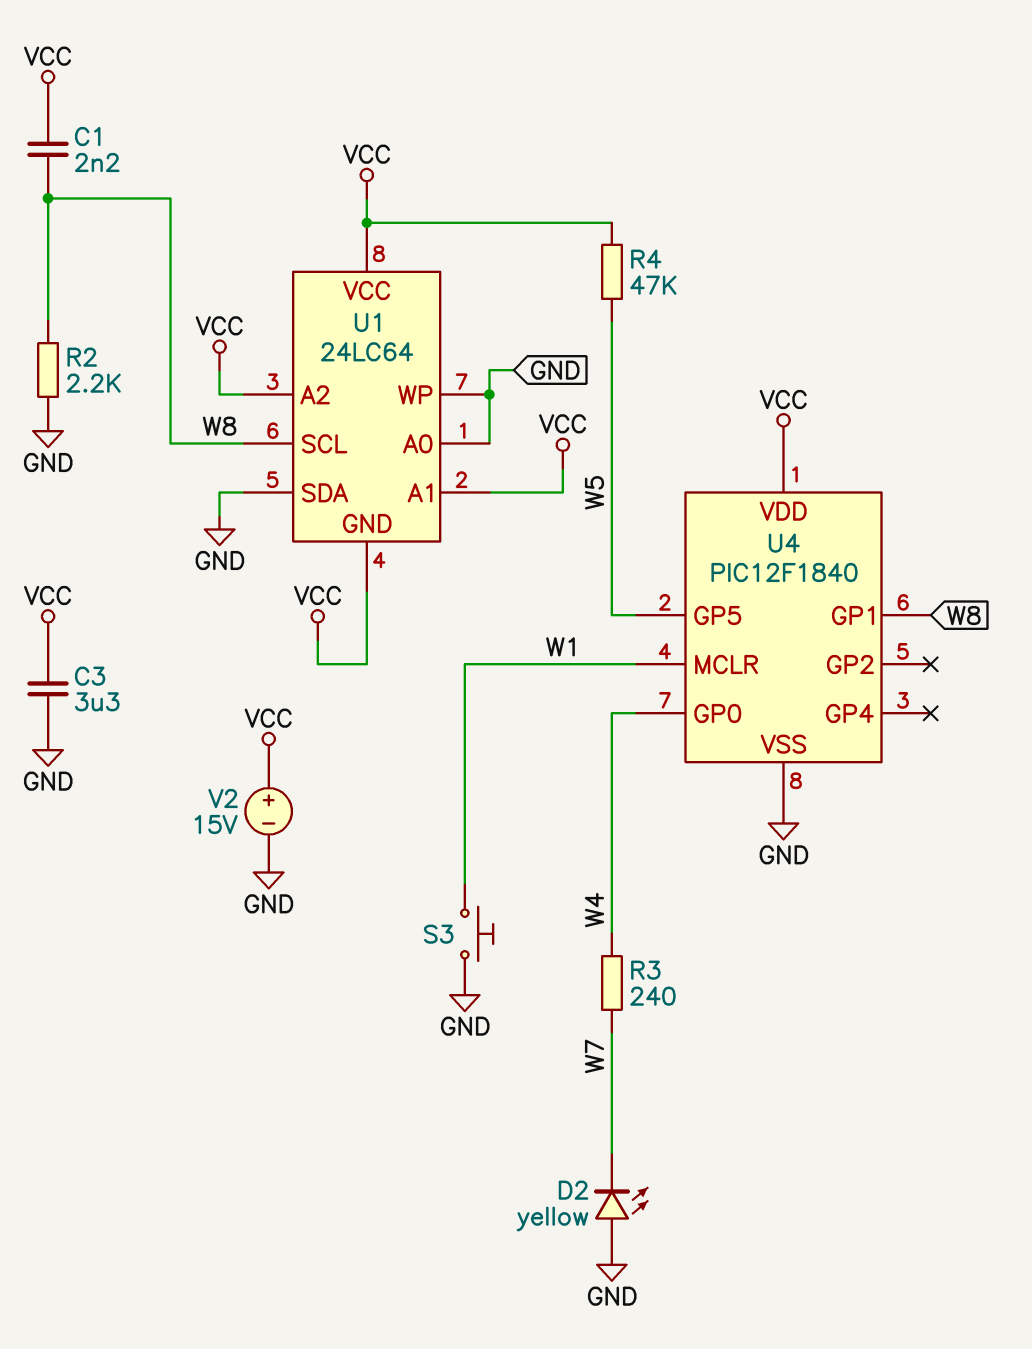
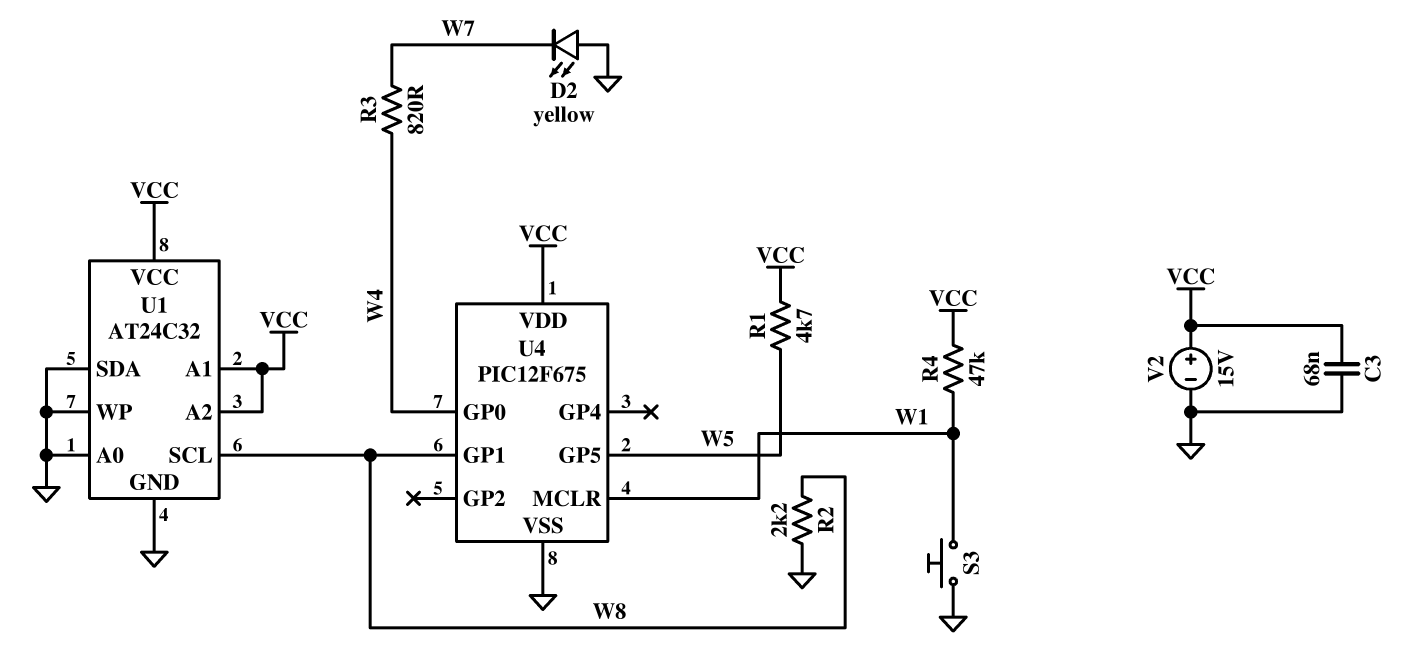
C1: 2.2nF (VCC, W8) -> none
C3: 3.3uF (GND, VCC) -> 68nF (GND, VCC)
R1: none -> 4.7k (VCC, W5)
R3: 240 (W4, W7) -> 820 (W4, W7)
R4: 47k (VCC, W5) -> 47k (VCC, W1)
U1: 24LC64 -> AT24C32
U1 pin GND: VCC -> GND
U4: PIC12F1840 -> PIC12F675

